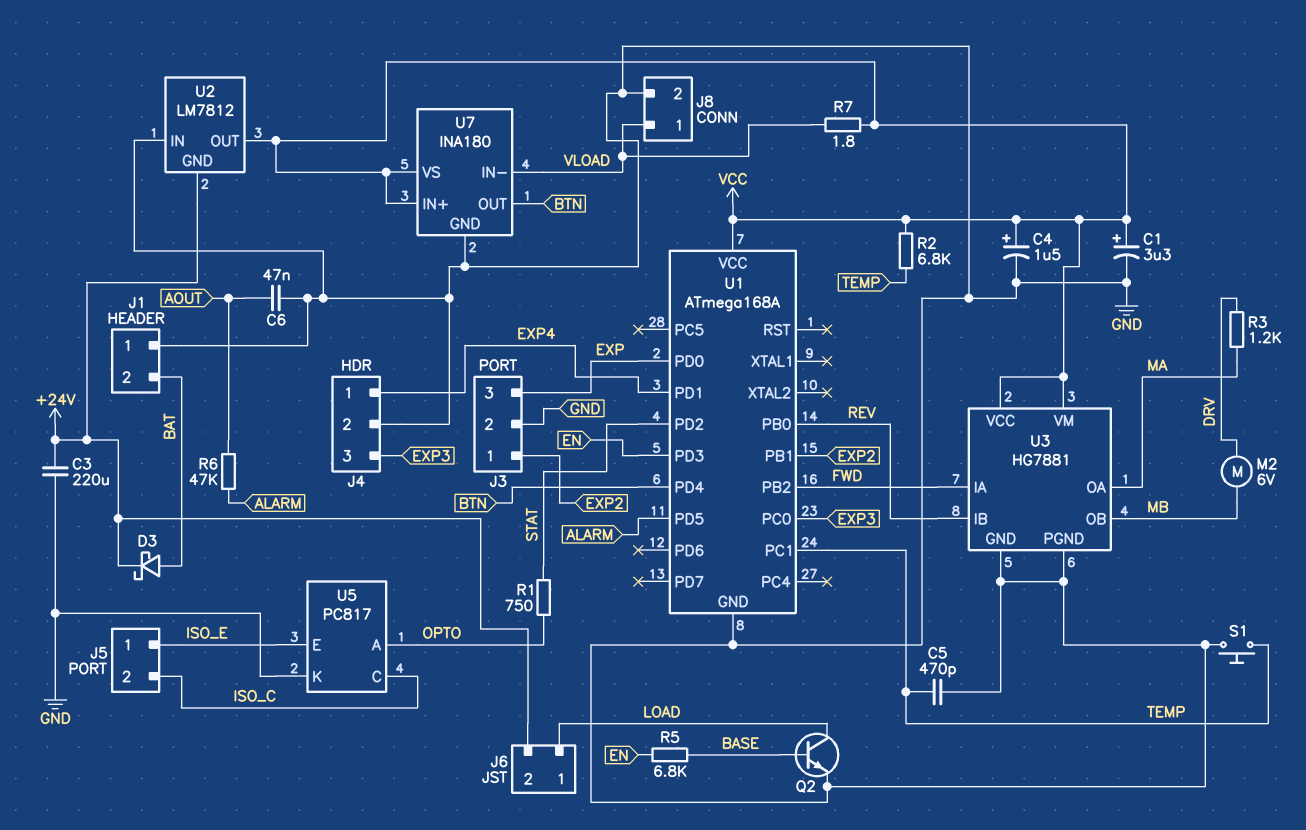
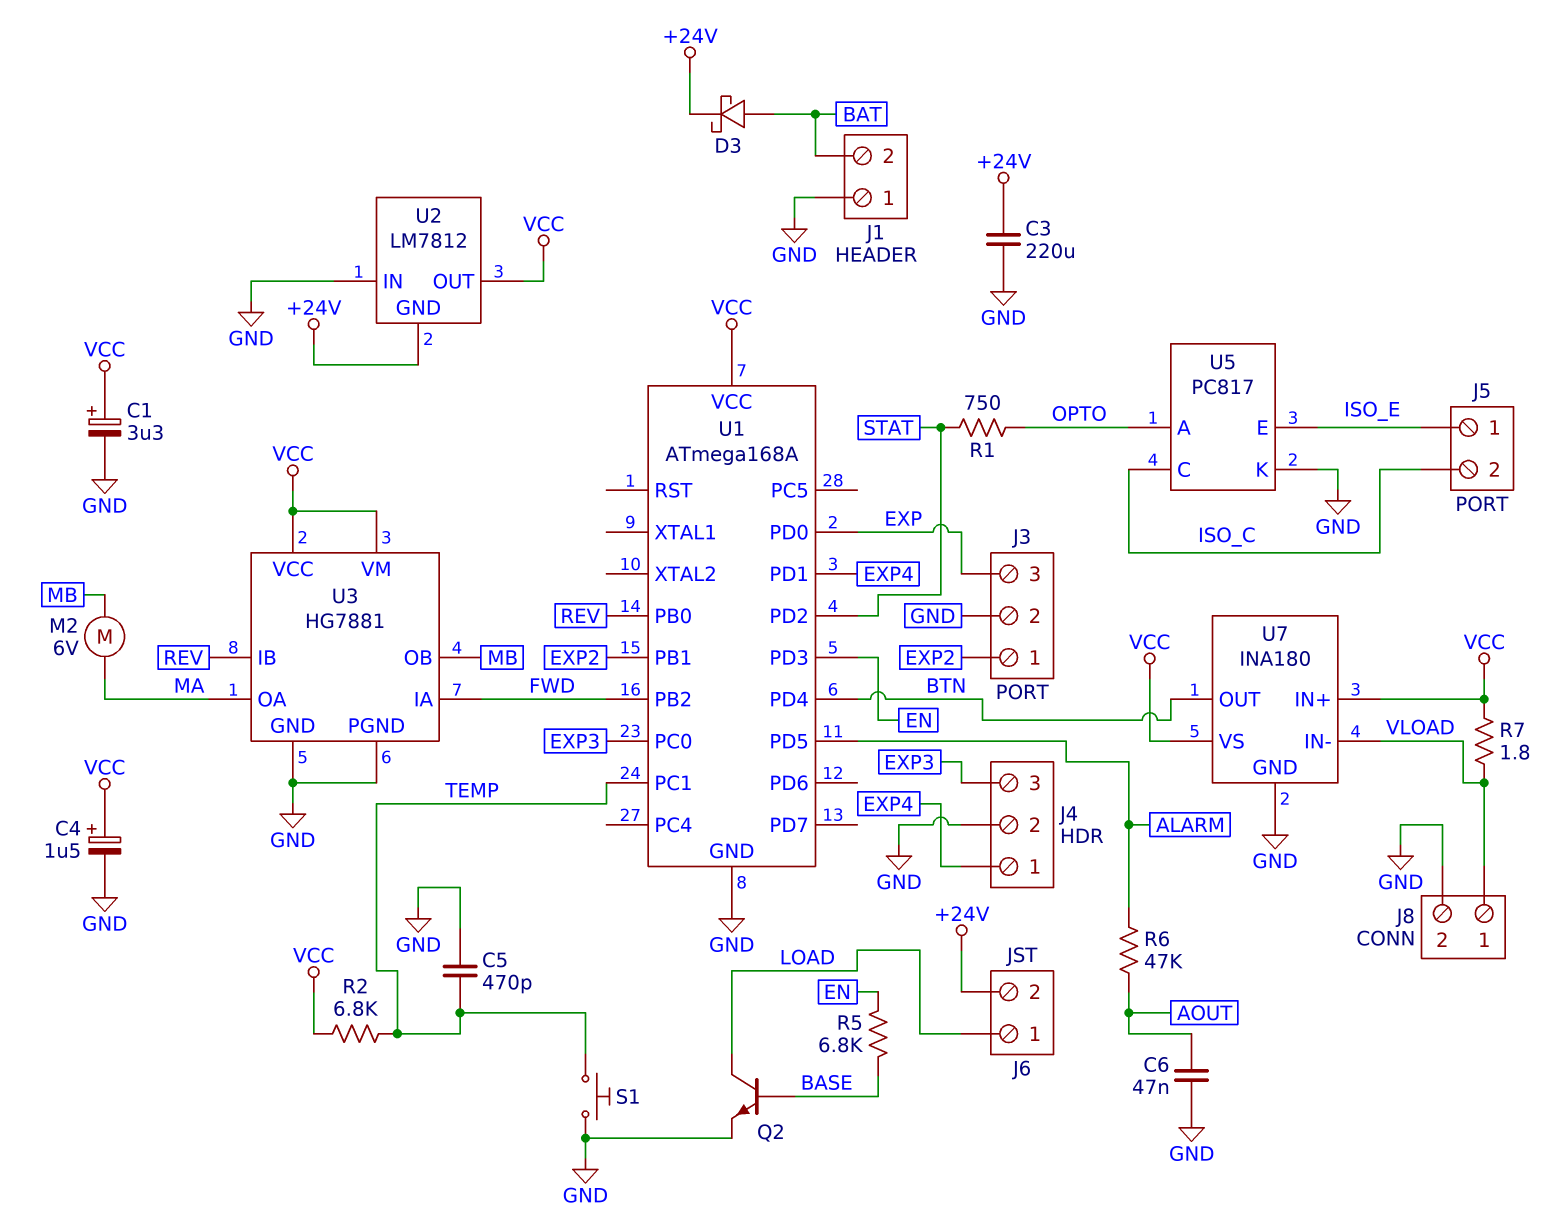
M2: motor 6V (DRV, MB) -> motor 6V (MA, MB)
R3: 1.2k (DRV, MA) -> none

